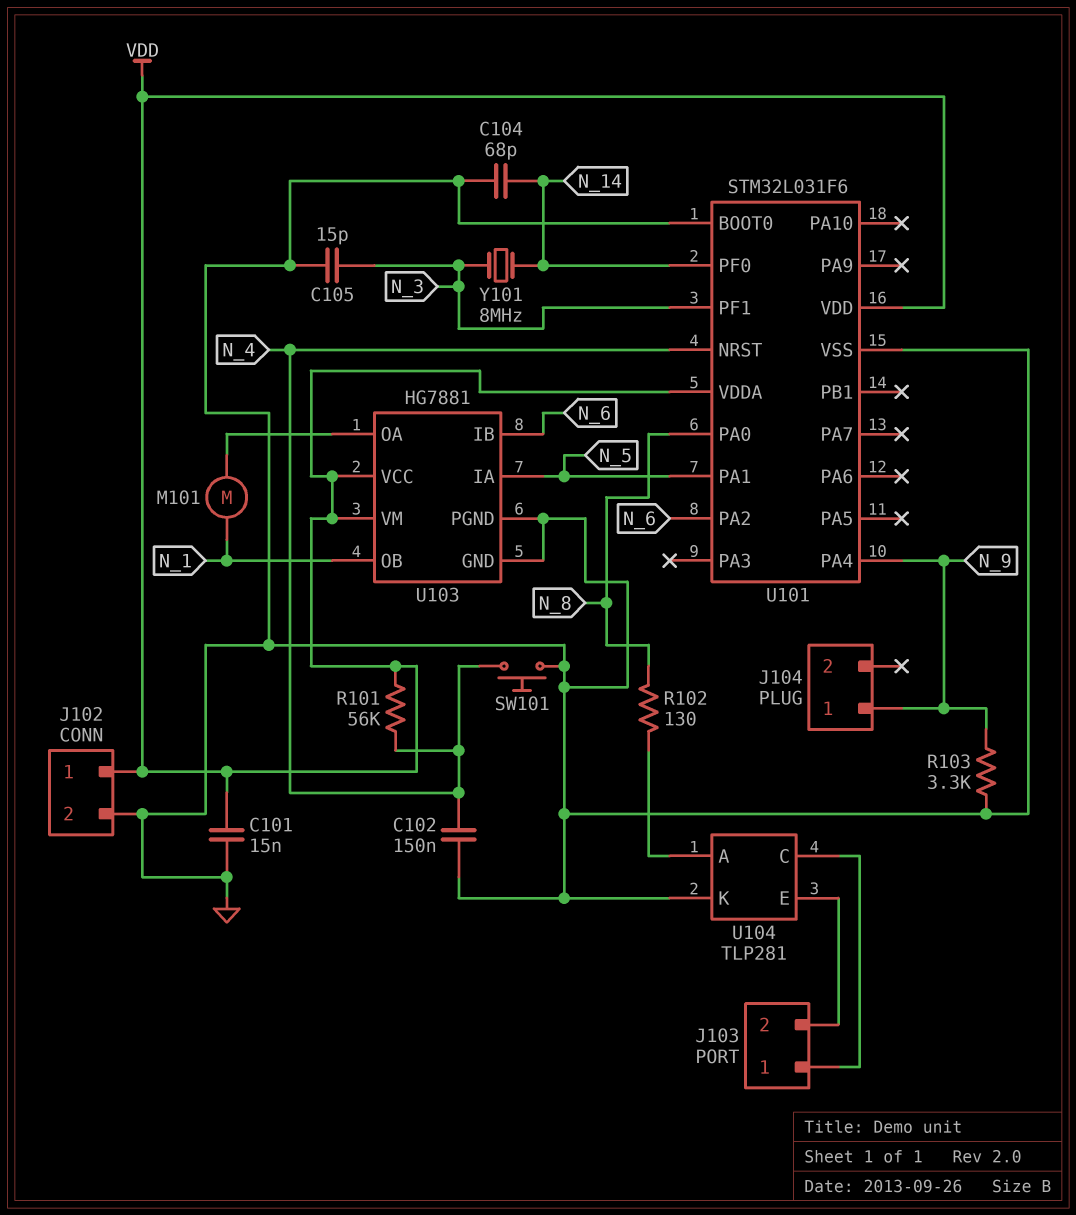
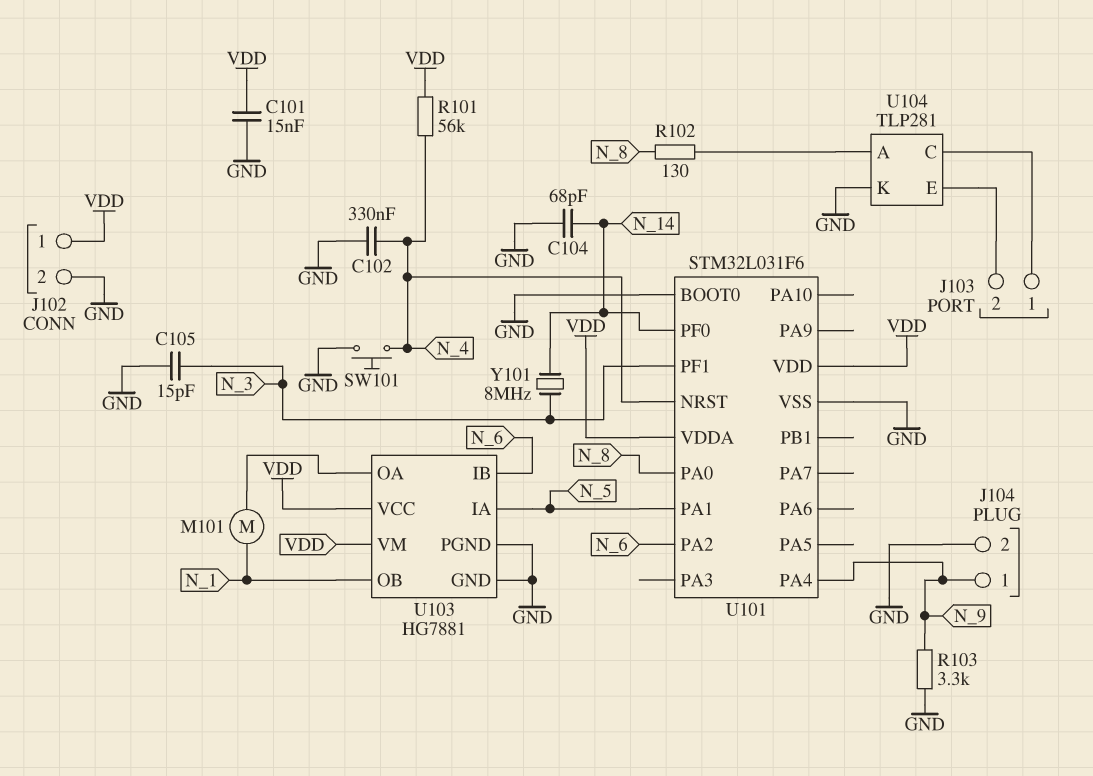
C102: 150nF (GND, N_4) -> 330nF (GND, N_4)
J104 pin 2: none -> GND

